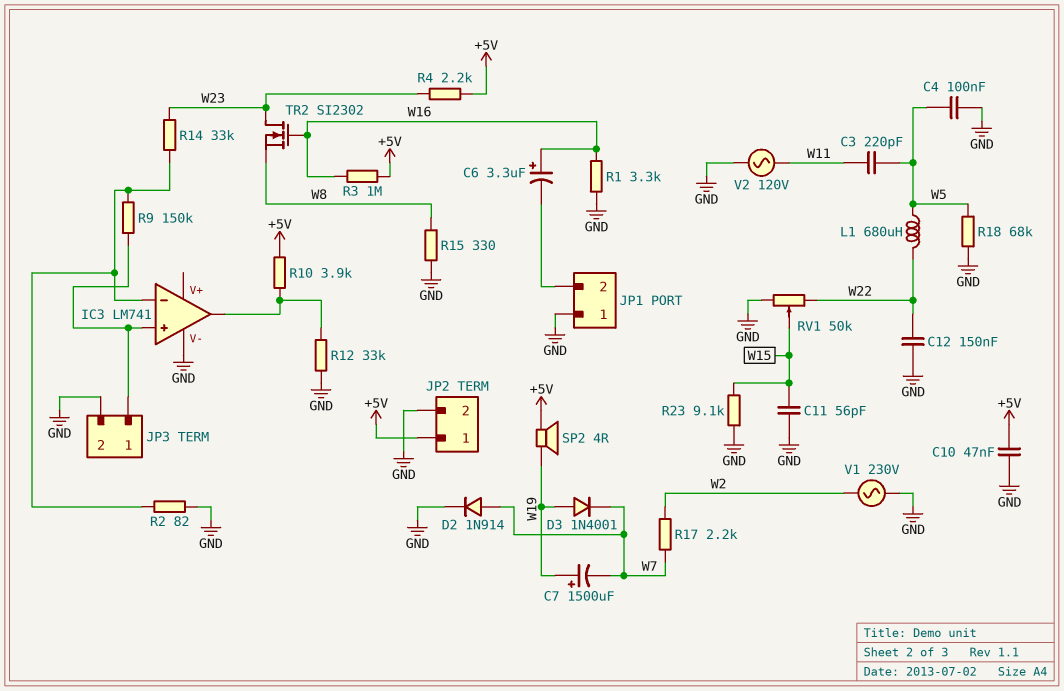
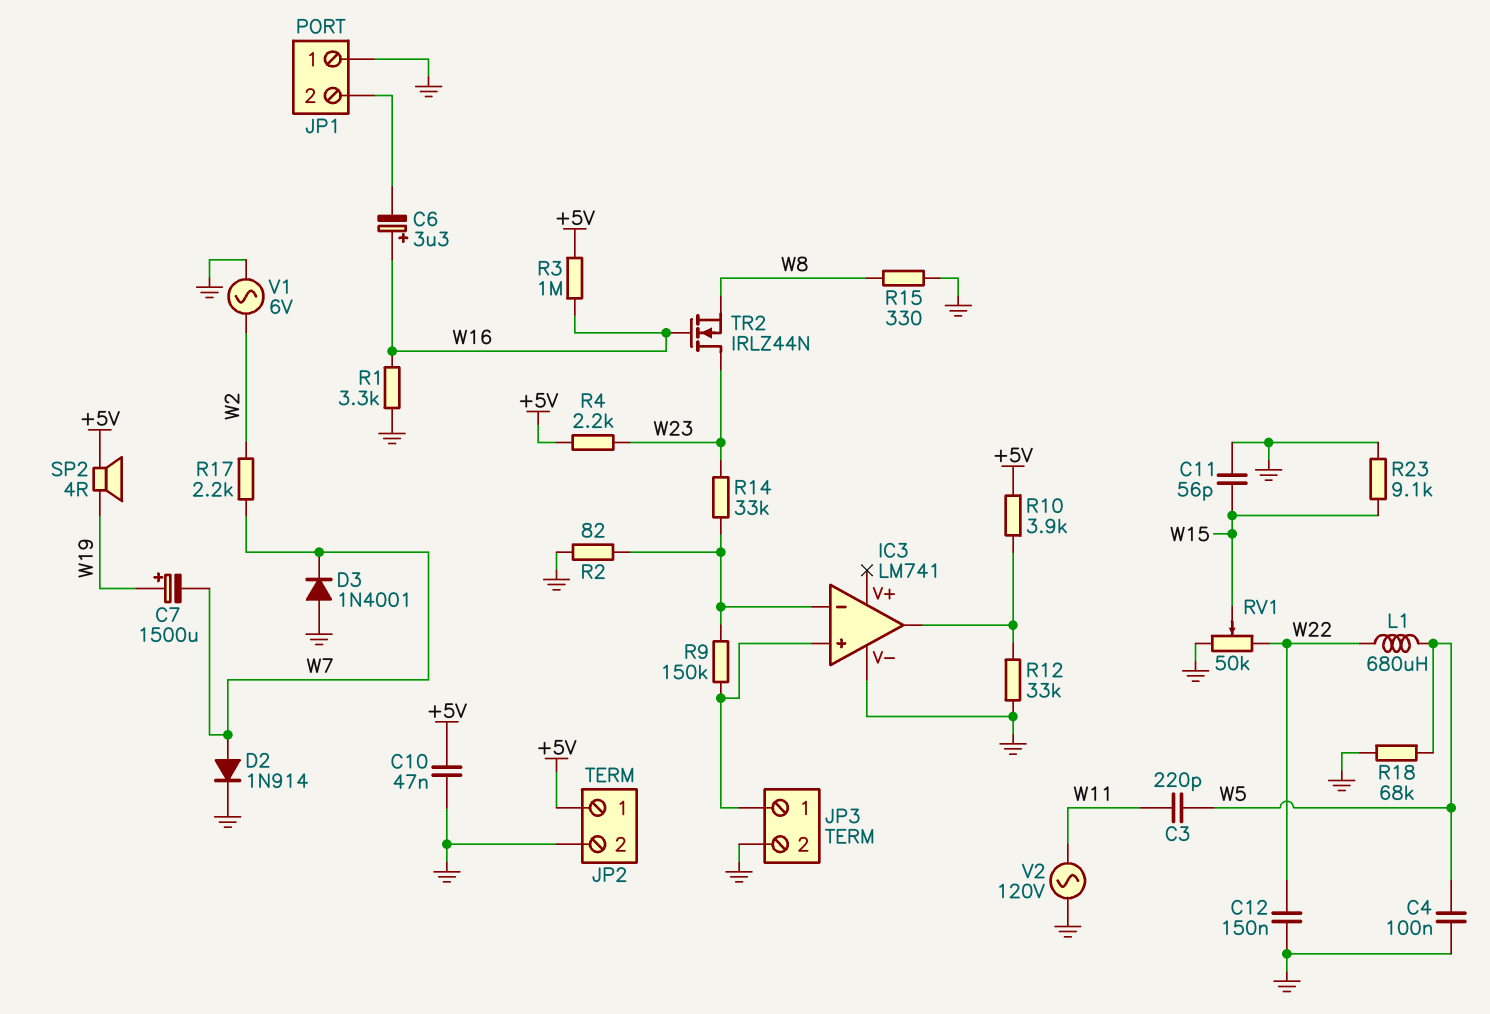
D3: diode 1N4001 (A W19, K W7) -> diode 1N4001 (A GND, K W7)
TR2: NMOS SI2302 (G W16, D W23, S W8) -> NMOS IRLZ44N (G W16, D W23, S W8)
V1: AC 230V (GND, W2) -> AC 6V (GND, W2)

